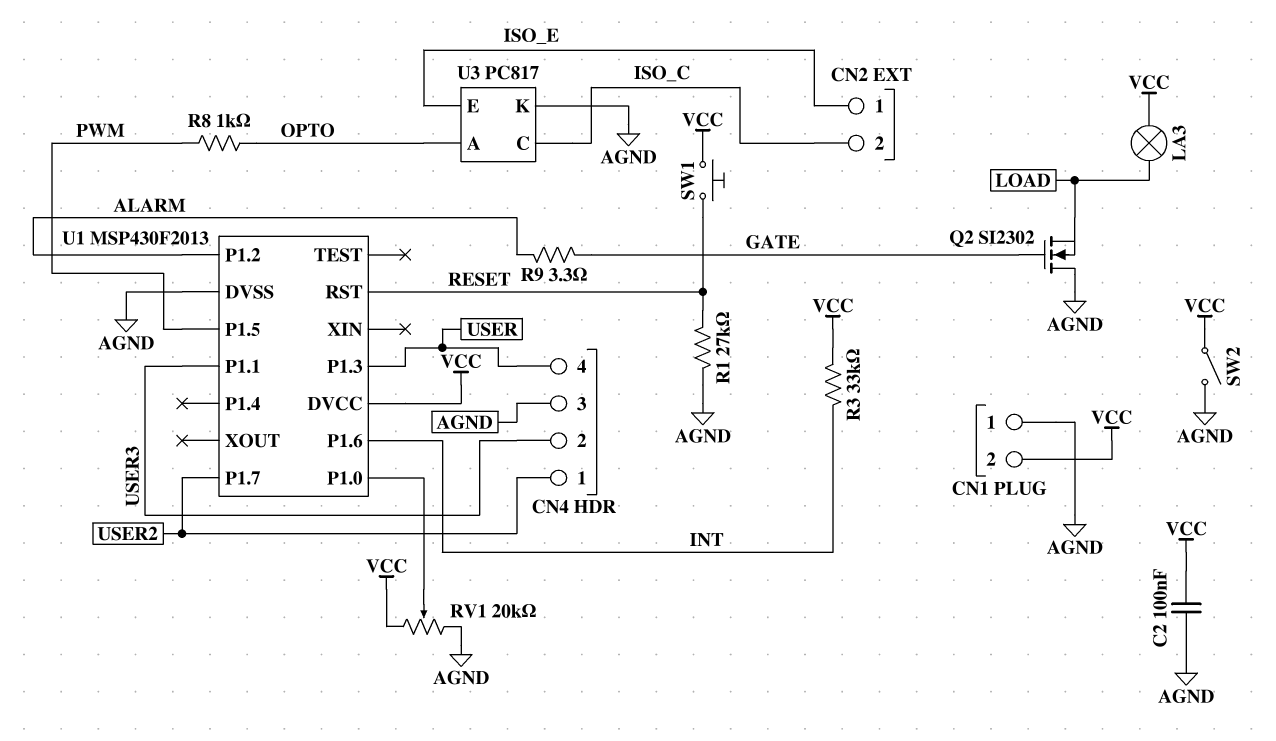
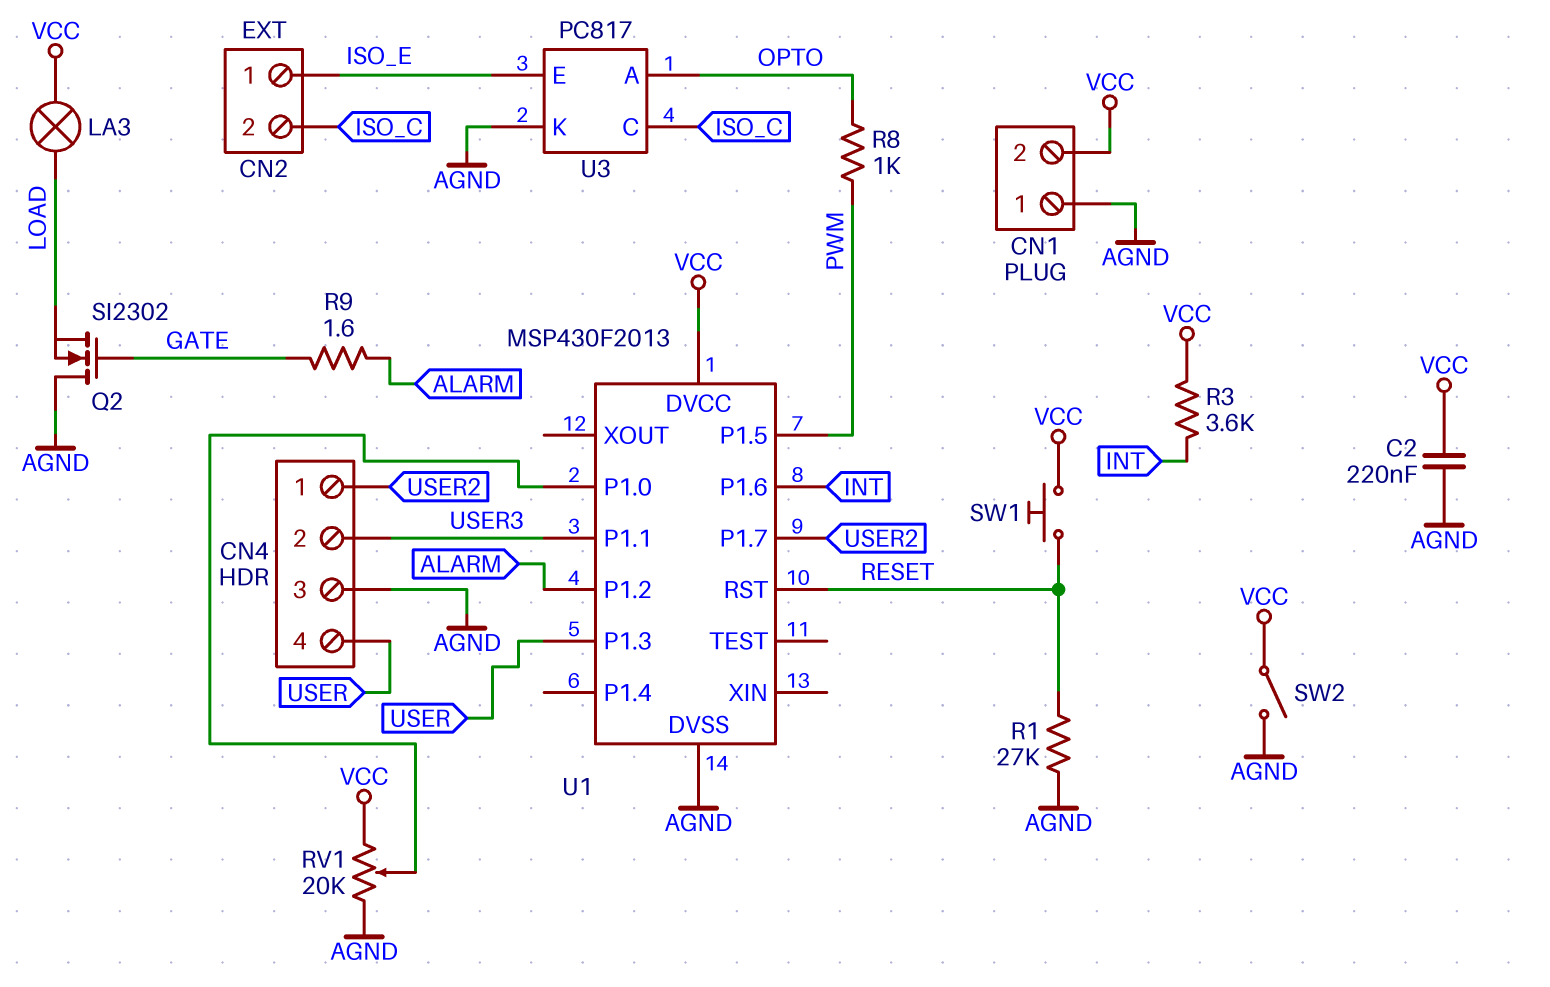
C2: 100nF (AGND, VCC) -> 220nF (AGND, VCC)
R3: 33k (INT, VCC) -> 3.6k (INT, VCC)
R9: 3.3 (ALARM, GATE) -> 1.6 (ALARM, GATE)

